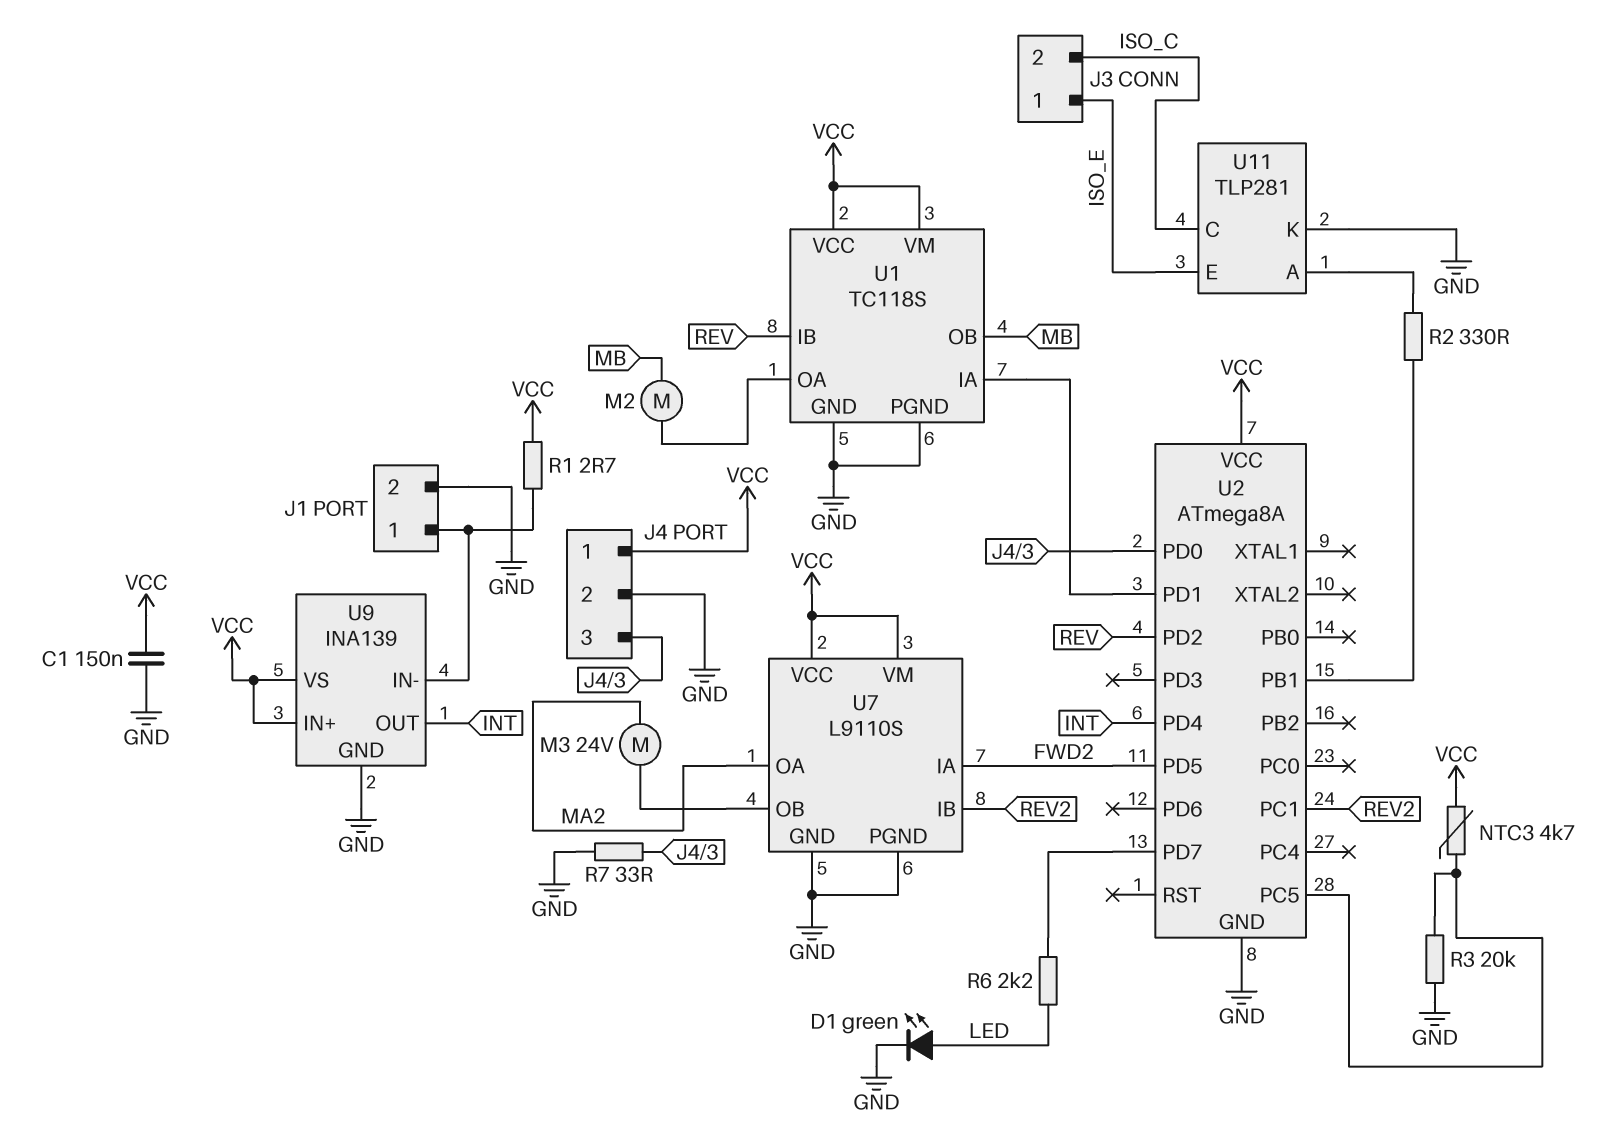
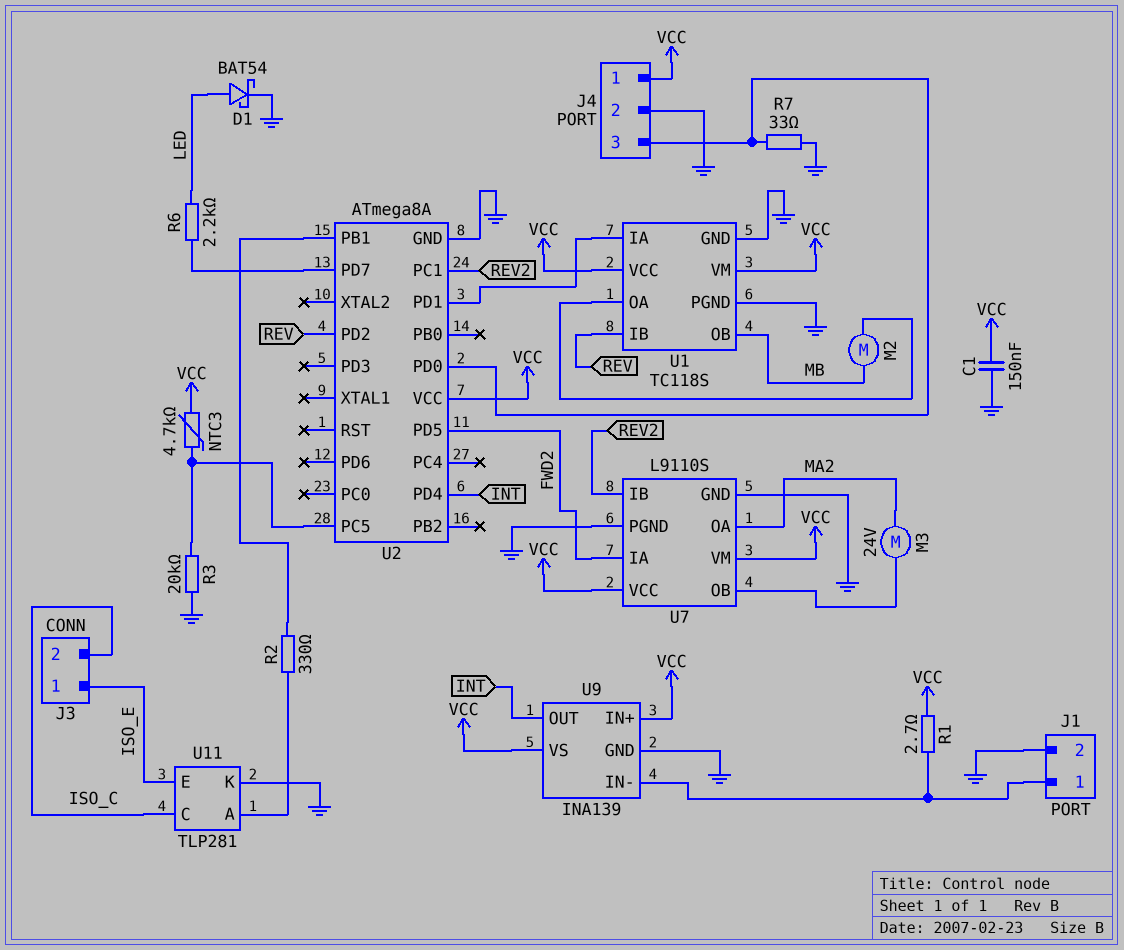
D1: LED green (A LED, K GND) -> schottky BAT54 (A LED, K GND)

